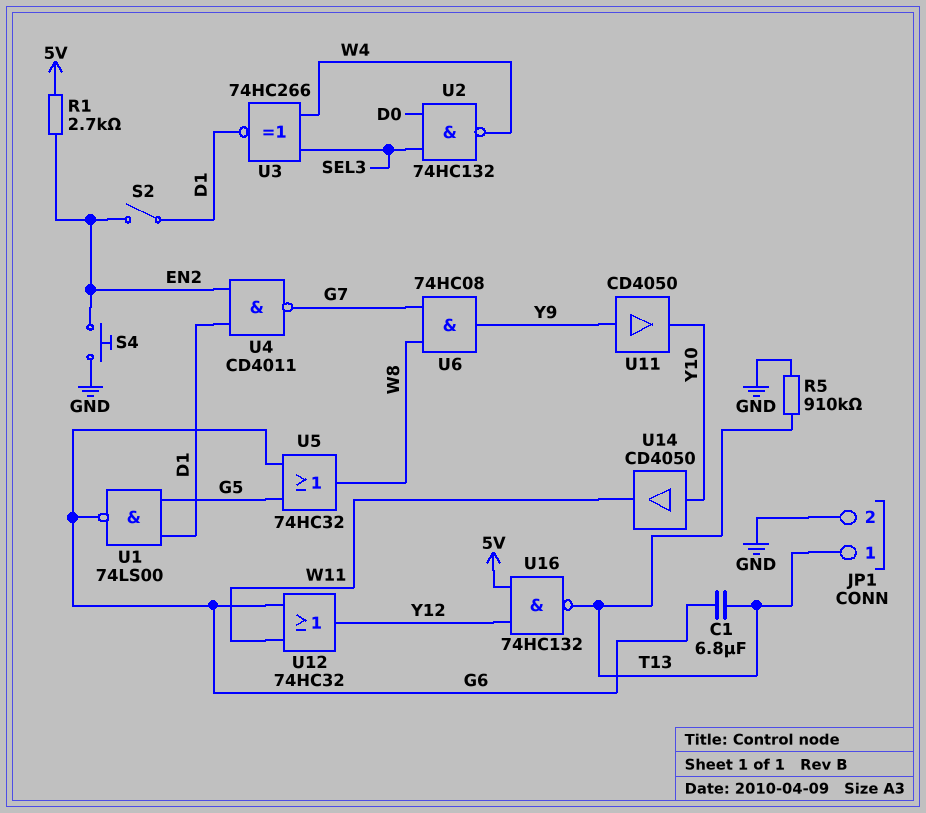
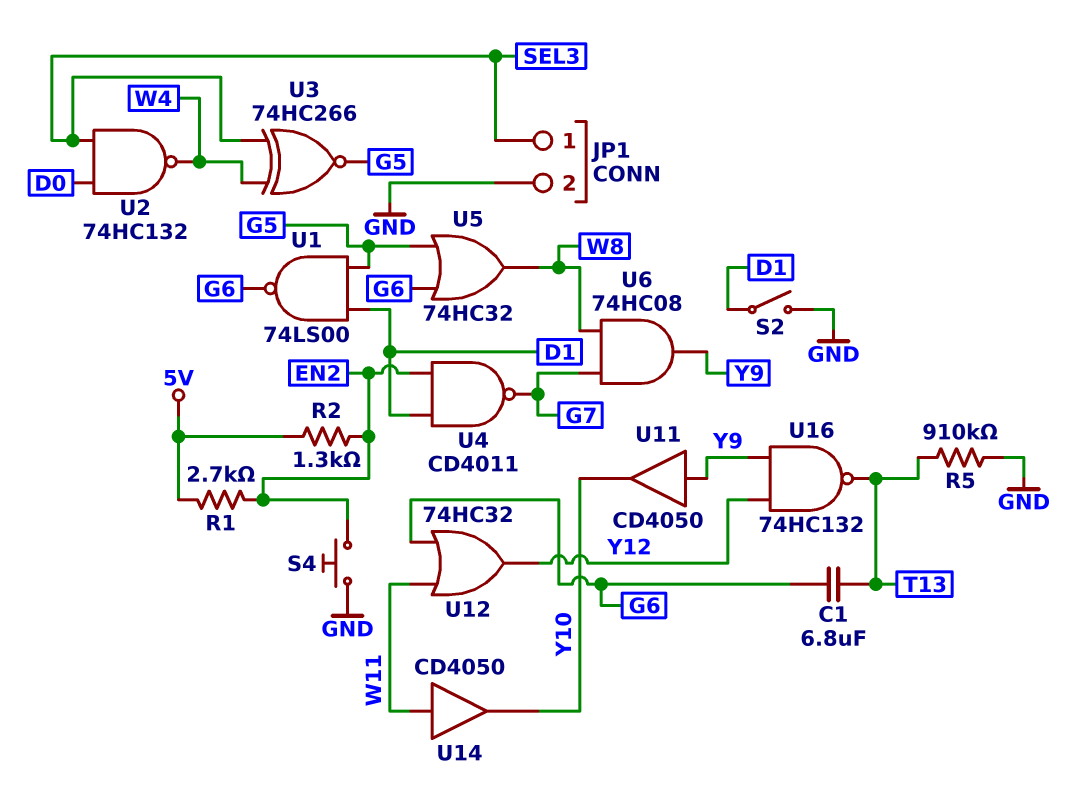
JP1 pin 1: T13 -> SEL3
R2: none -> 1.3k (5V, EN2)
S2: switch (D1, EN2) -> switch (D1, GND)
U3: XNOR 74HC266 (in SEL3, in W4, out D1) -> XNOR 74HC266 (in SEL3, in W4, out G5)
U14: buffer CD4050 (in Y10, out W11) -> buffer CD4050 (in W11, out Y10)
U16: NAND 74HC132 (in 5V, in Y12, out T13) -> NAND 74HC132 (in Y9, in Y12, out T13)

